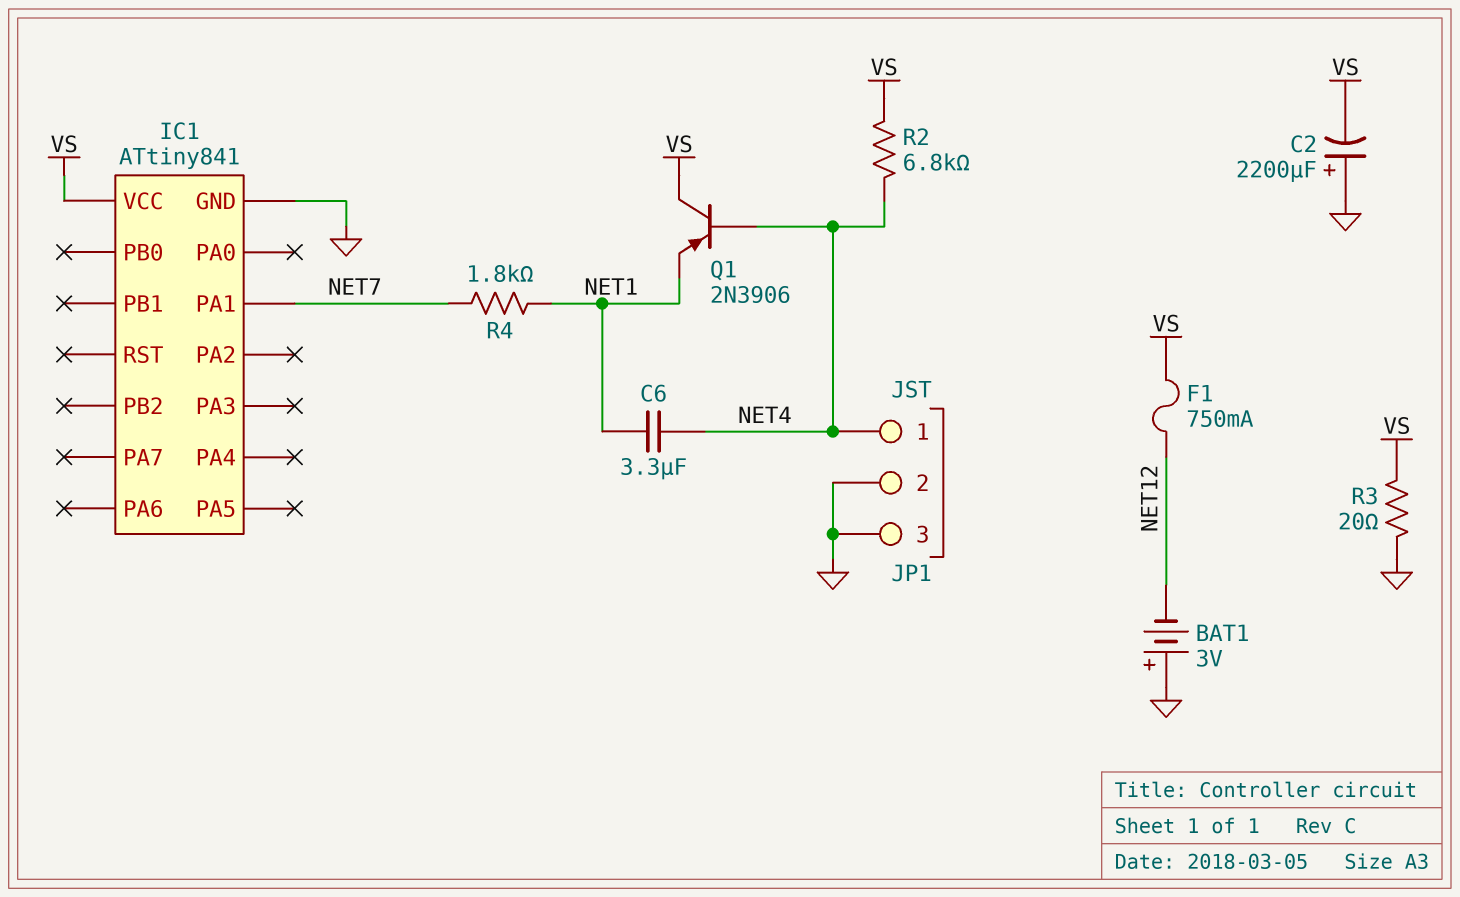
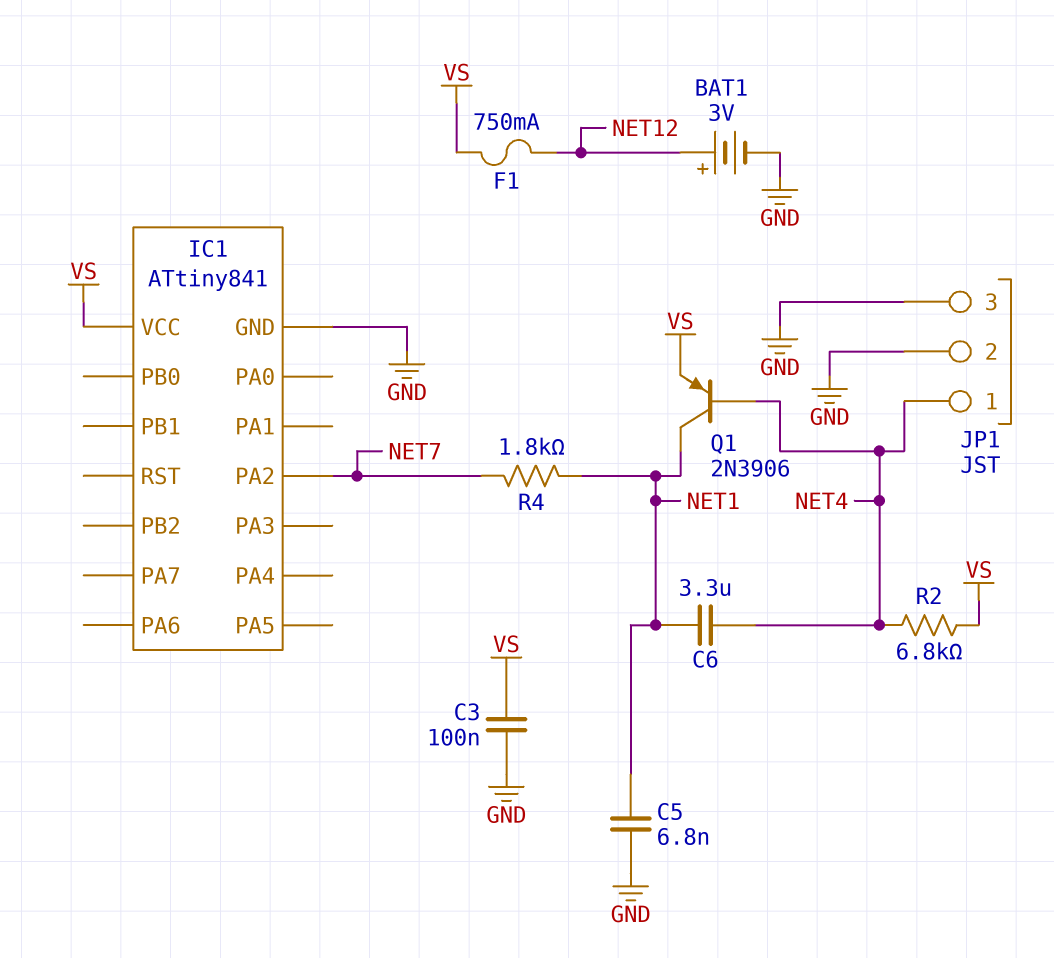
BAT1: 3V (plus GND, minus NET12) -> 3V (plus NET12, minus GND)
C2: 2200uF (plus GND, minus VS) -> none
C3: none -> 100nF (GND, VS)
C5: none -> 6.8nF (GND, NET1)
IC1 pin PA1: NET7 -> none
IC1 pin PA2: none -> NET7
Q1: PNP 2N3906 (B NET4, C VS, E NET1) -> PNP 2N3906 (B NET4, C NET1, E VS)
R3: 20 (GND, VS) -> none

